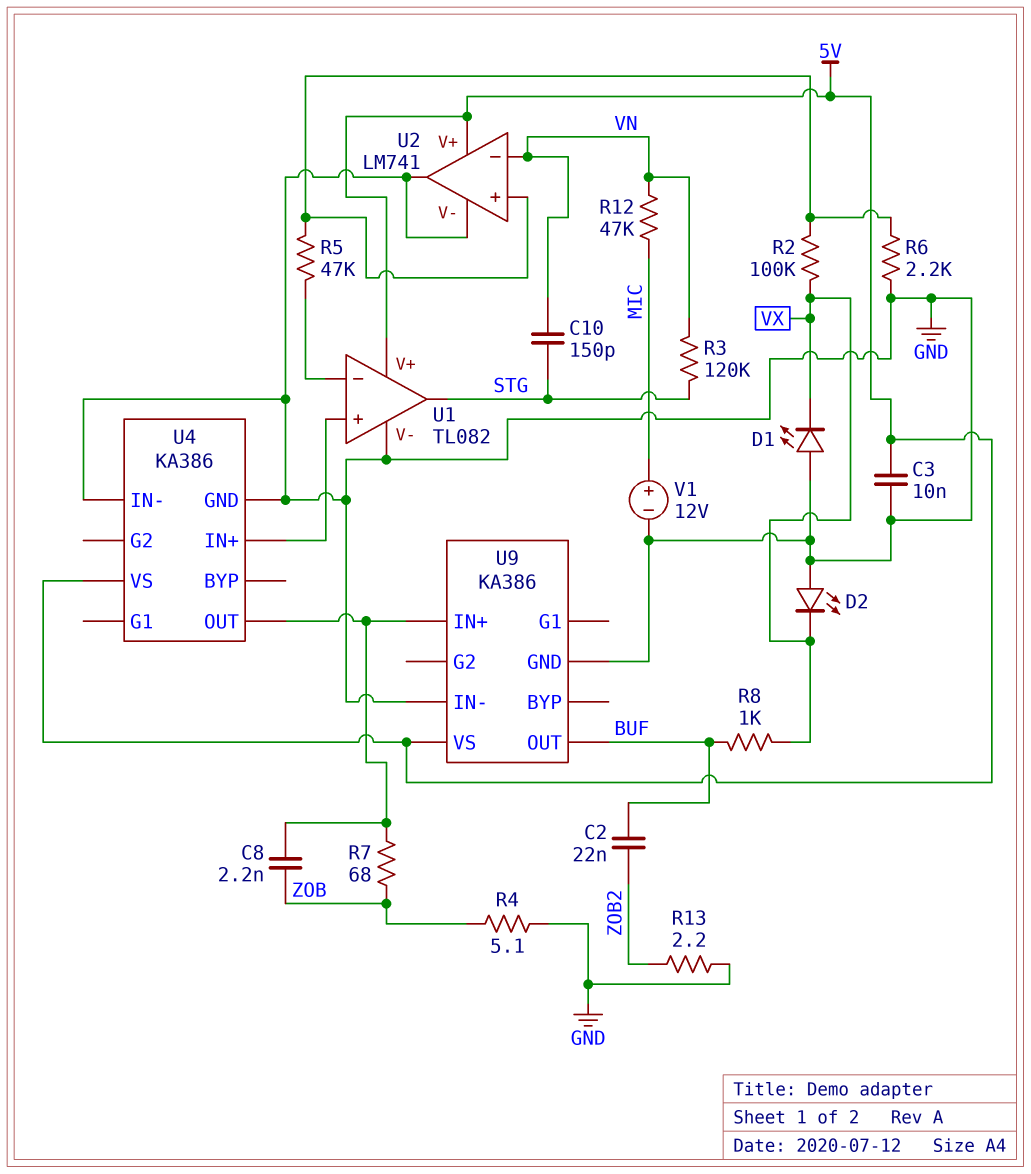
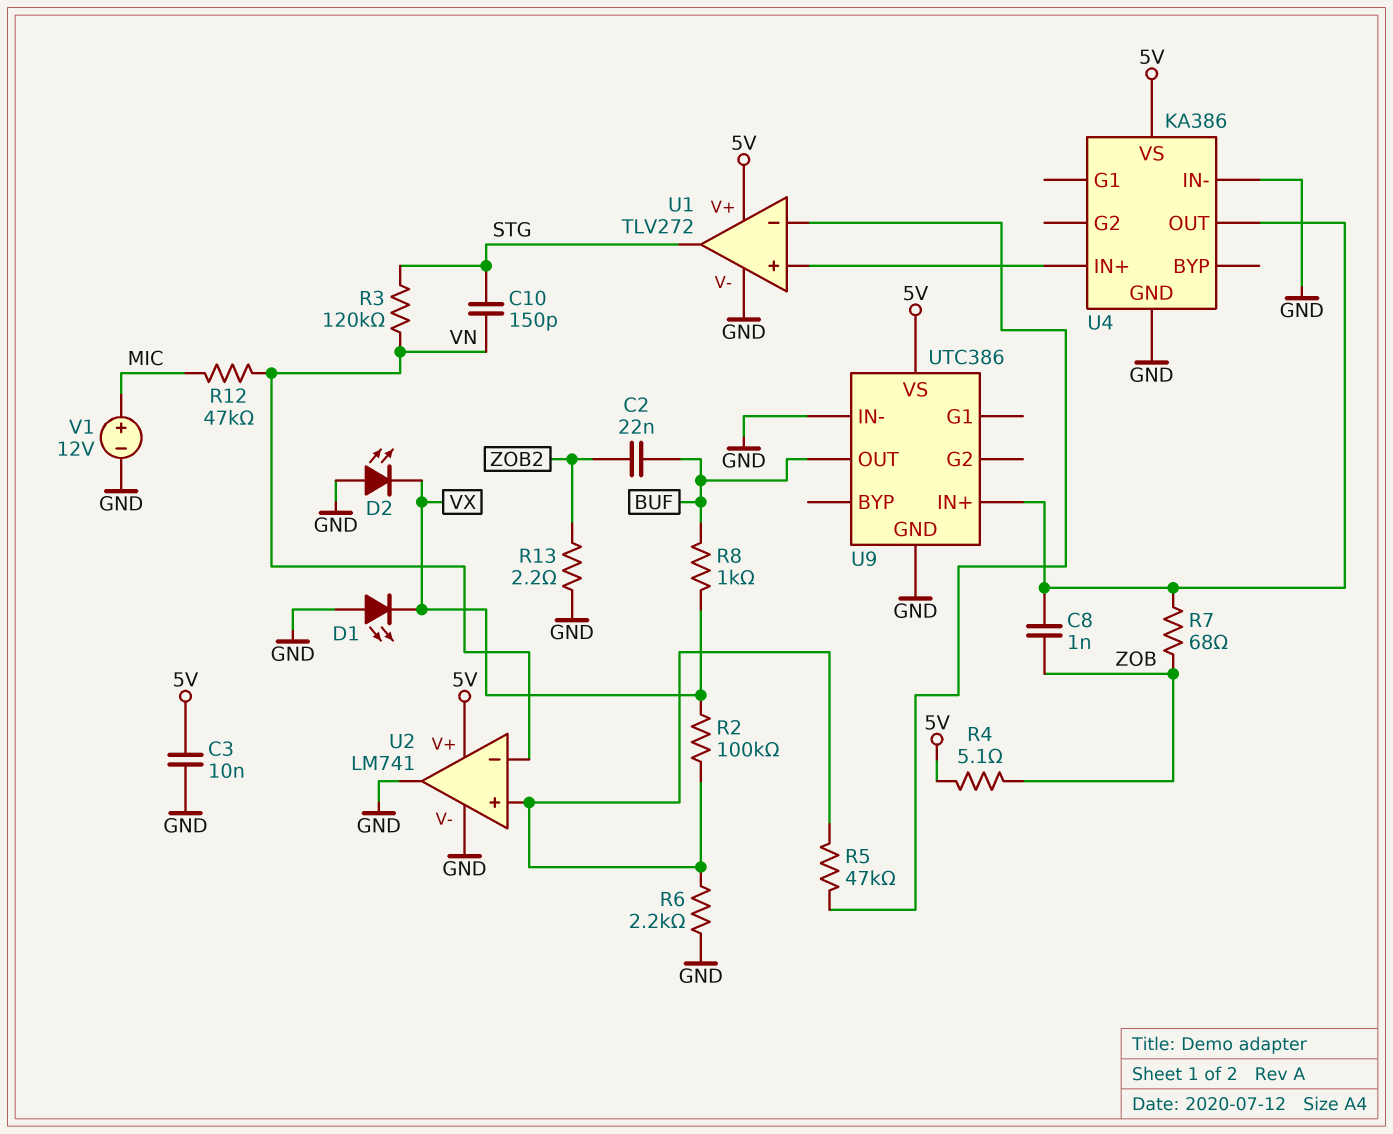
C8: 2.2nF (U4/OUT, ZOB) -> 1nF (U4/OUT, ZOB)
R4: 5.1 (GND, ZOB) -> 5.1 (5V, ZOB)
U1: TL082 -> TLV272
U9: KA386 -> UTC386

